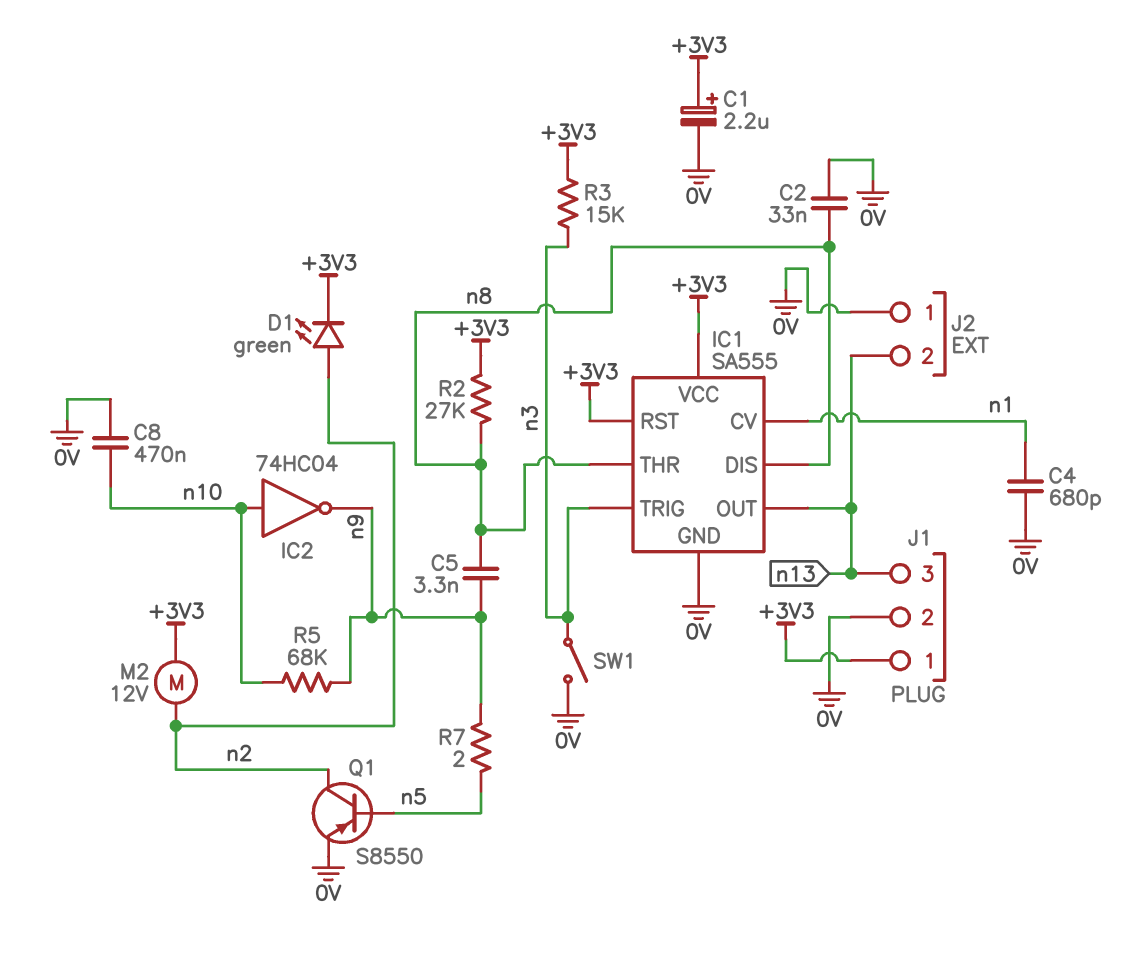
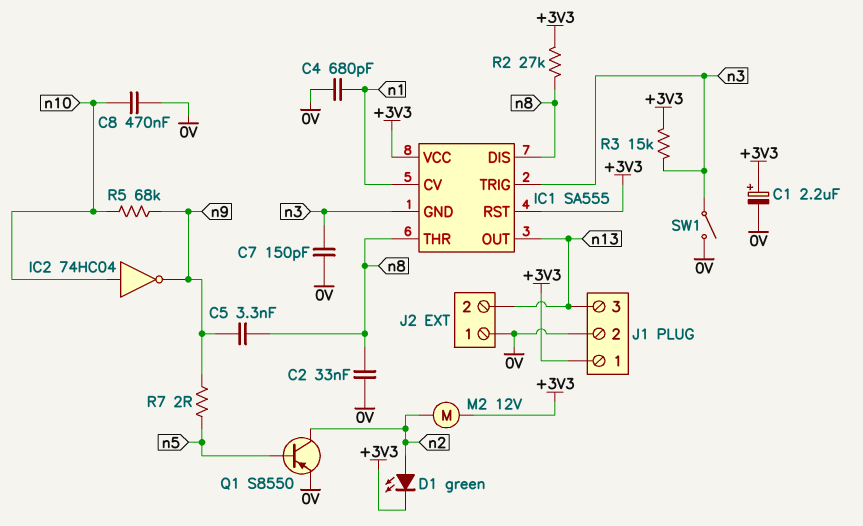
C7: none -> 150pF (0V, n3)
IC1 pin GND: 0V -> n3

